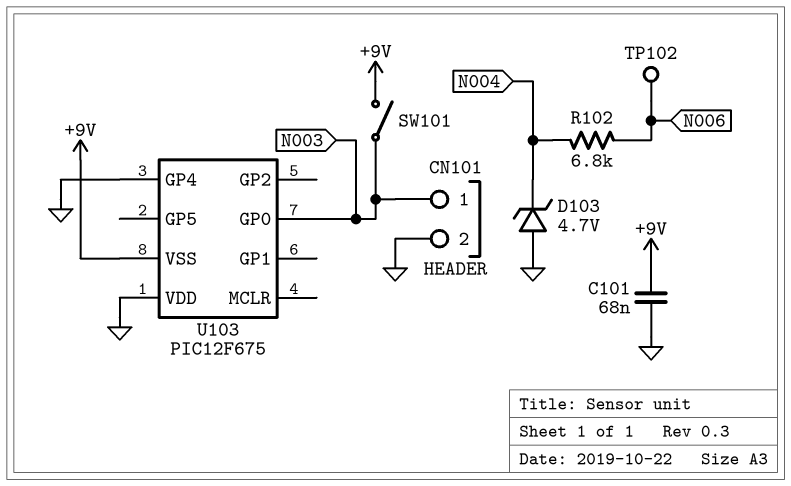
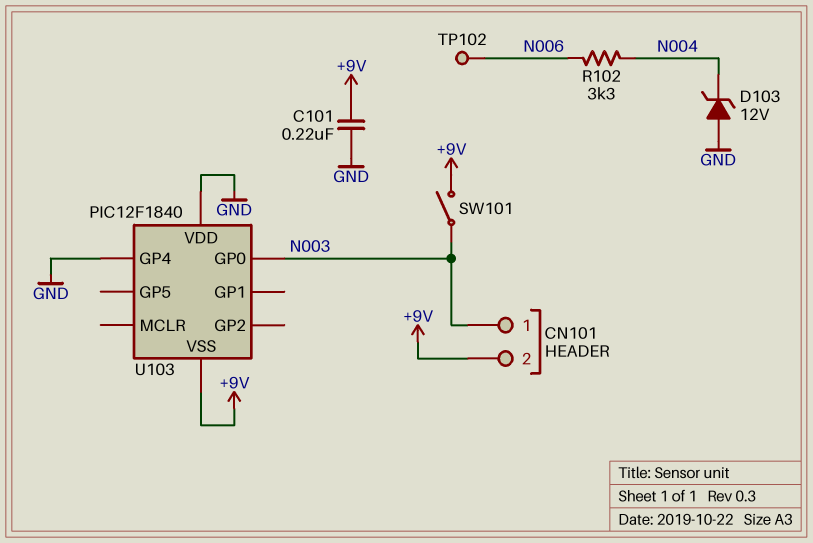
C101: 68nF (+9V, GND) -> 220nF (+9V, GND)
CN101 pin 2: GND -> +9V
D103: zener 4.7V (A GND, K N004) -> zener 12V (A GND, K N004)
R102: 6.8k (N004, N006) -> 3.3k (N004, N006)
U103: PIC12F675 -> PIC12F1840

